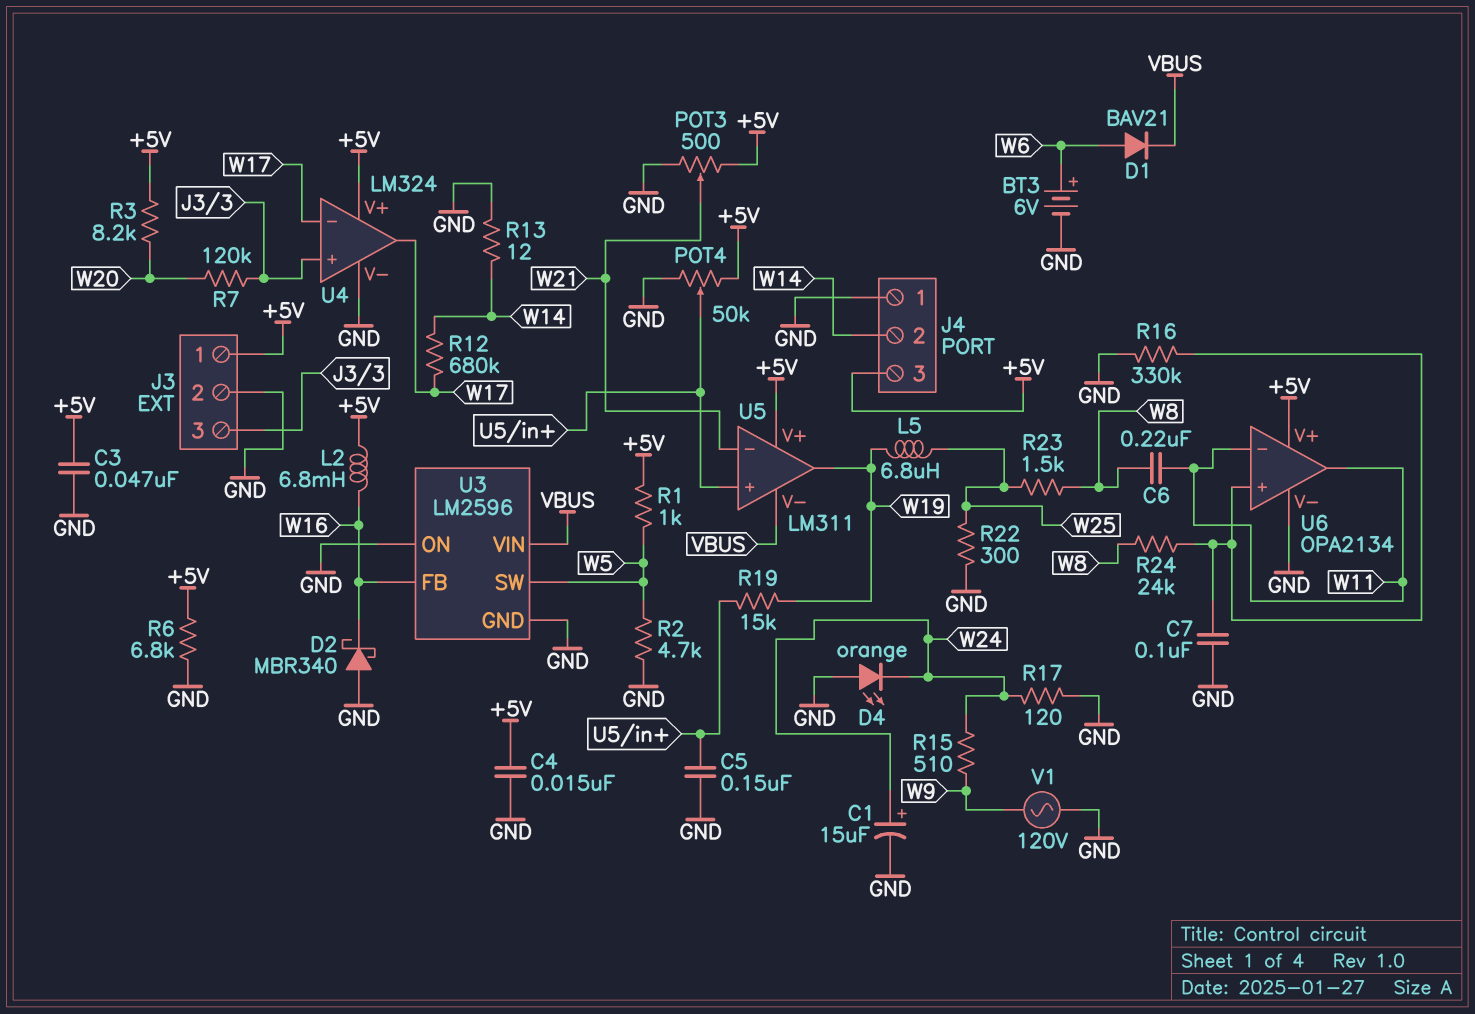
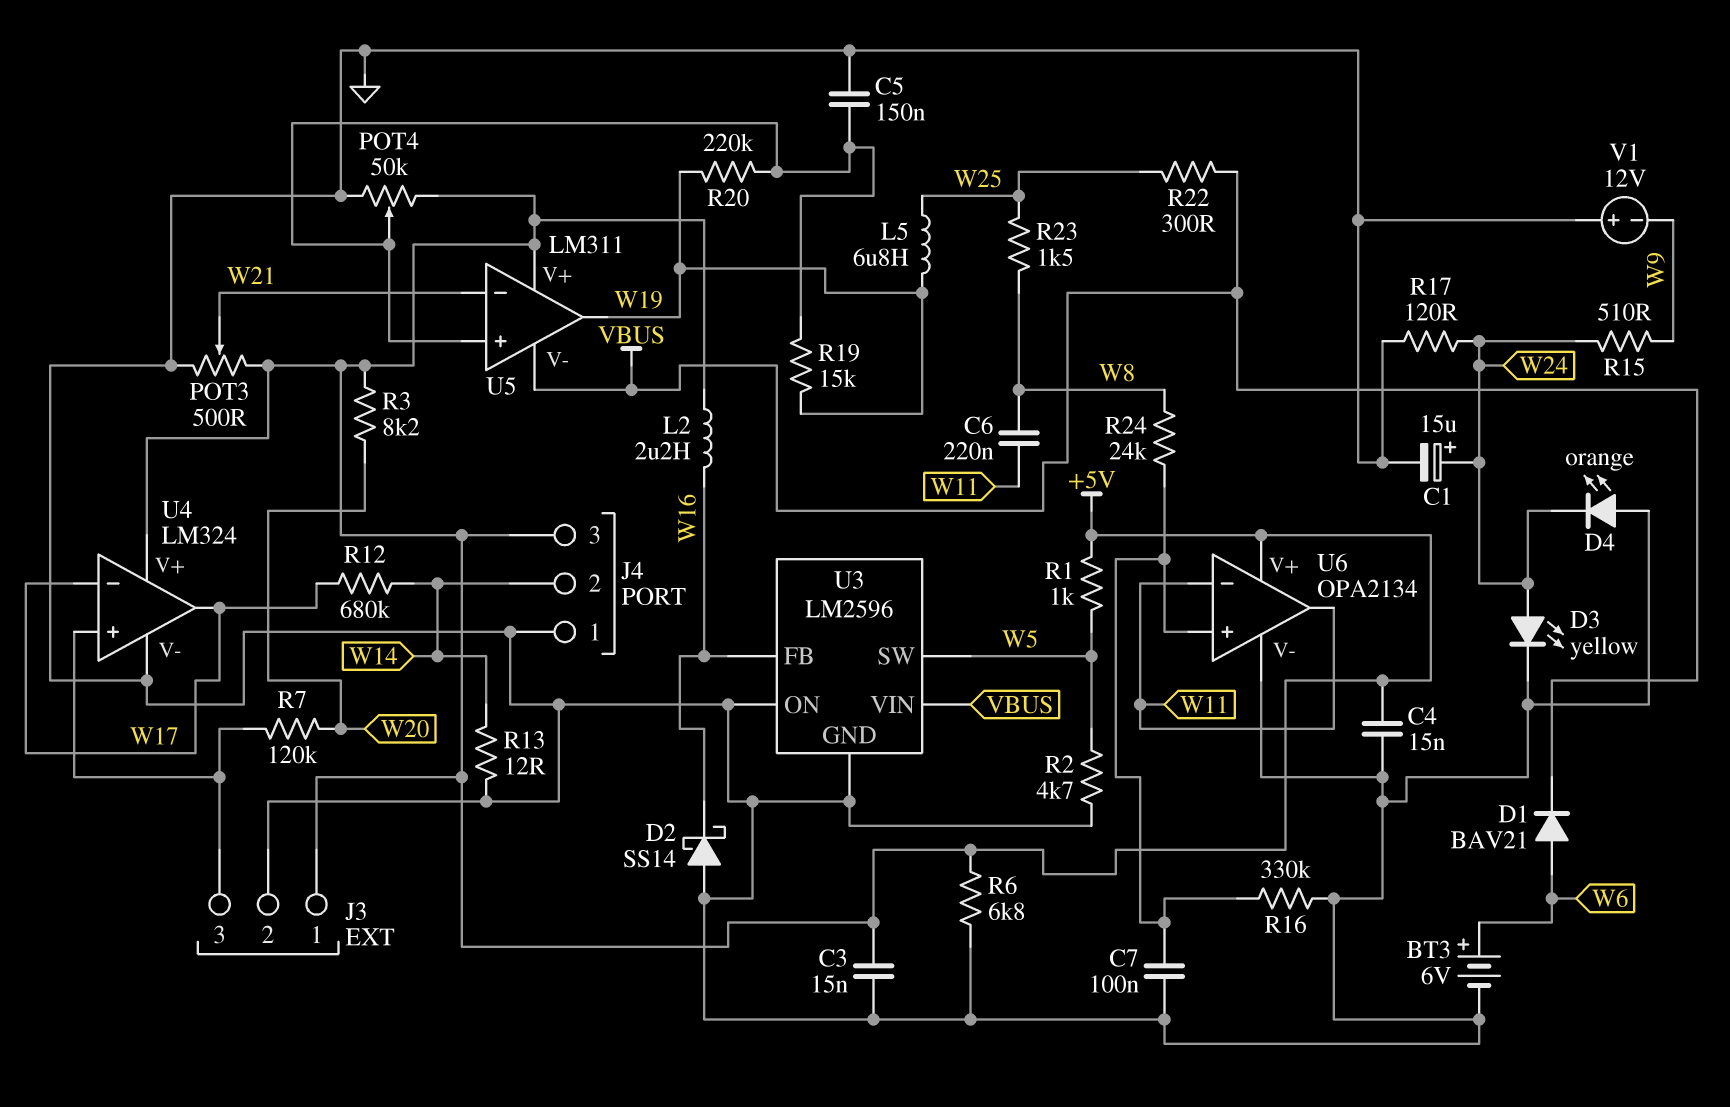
C3: 47nF (+5V, GND) -> 15nF (+5V, GND)
D2: schottky MBR340 (A GND, K W16) -> schottky SS14 (A GND, K W16)
D3: none -> LED yellow (A W24, K GND)
L2: 6.8mH (+5V, W16) -> 2.2uH (+5V, W16)
R20: none -> 220k (U5/in+, W19)
R22: 300 (GND, W25) -> 300 (VBUS, W25)
V1: AC 120V (GND, W9) -> 12V (plus GND, minus W9)

